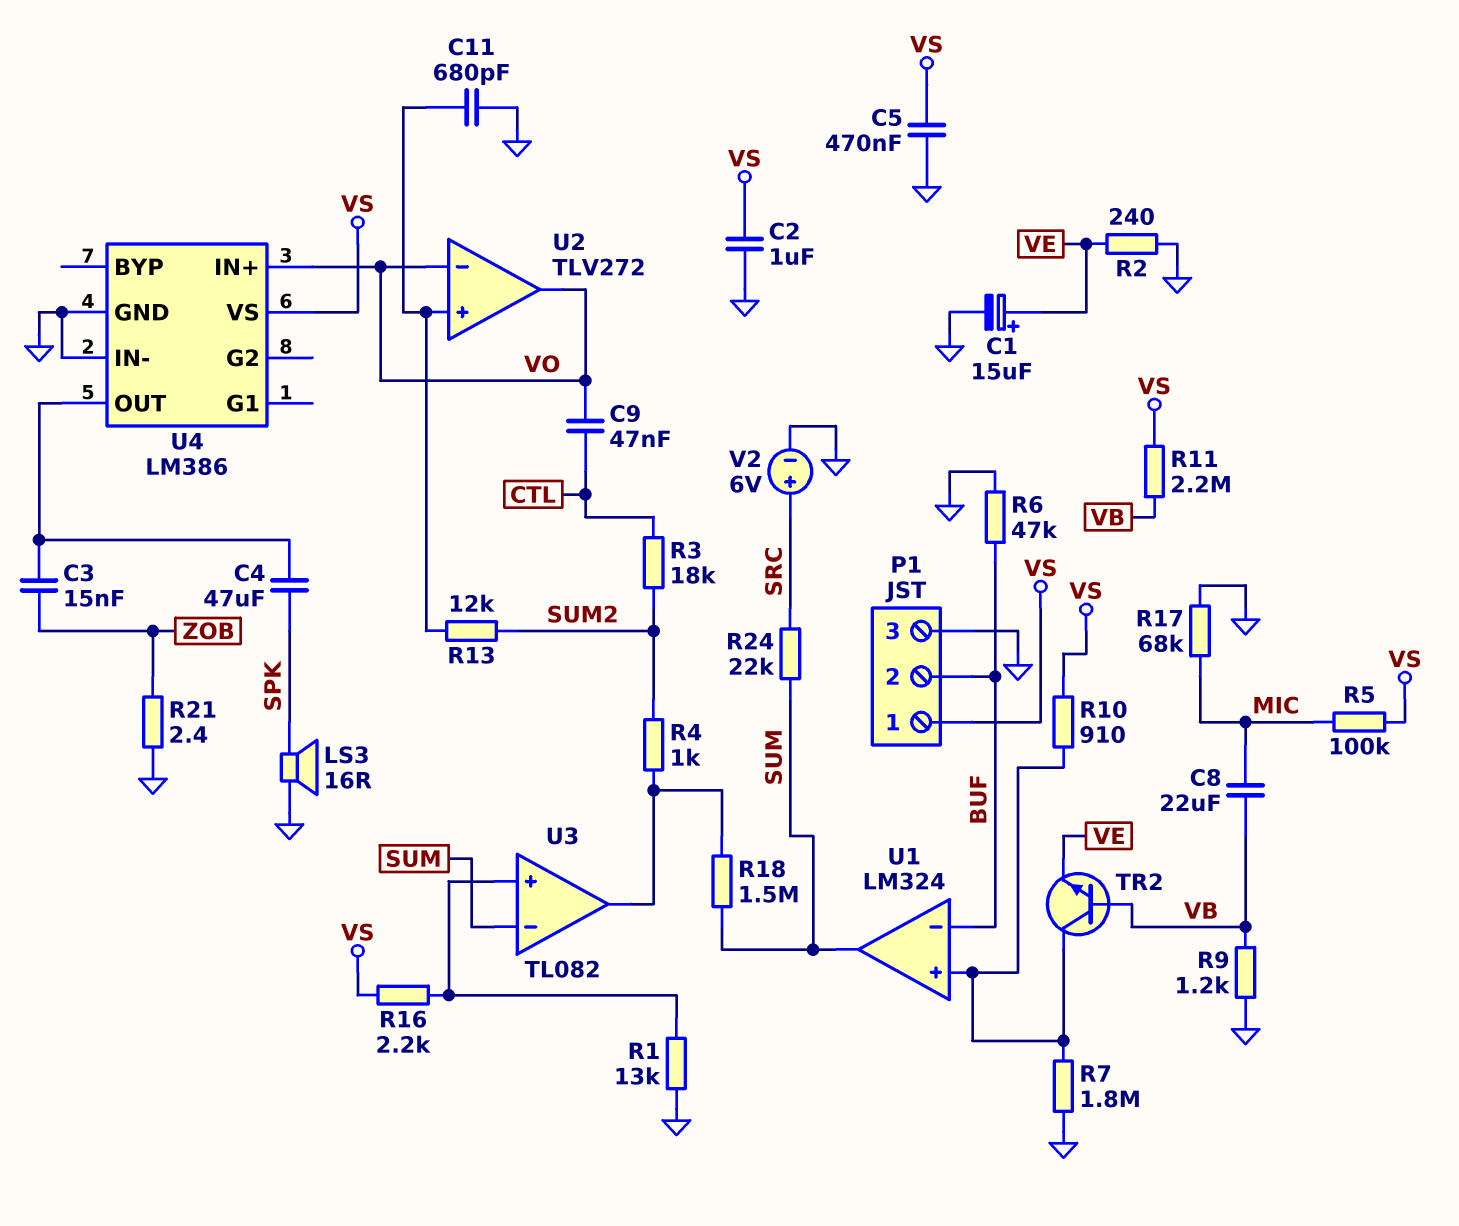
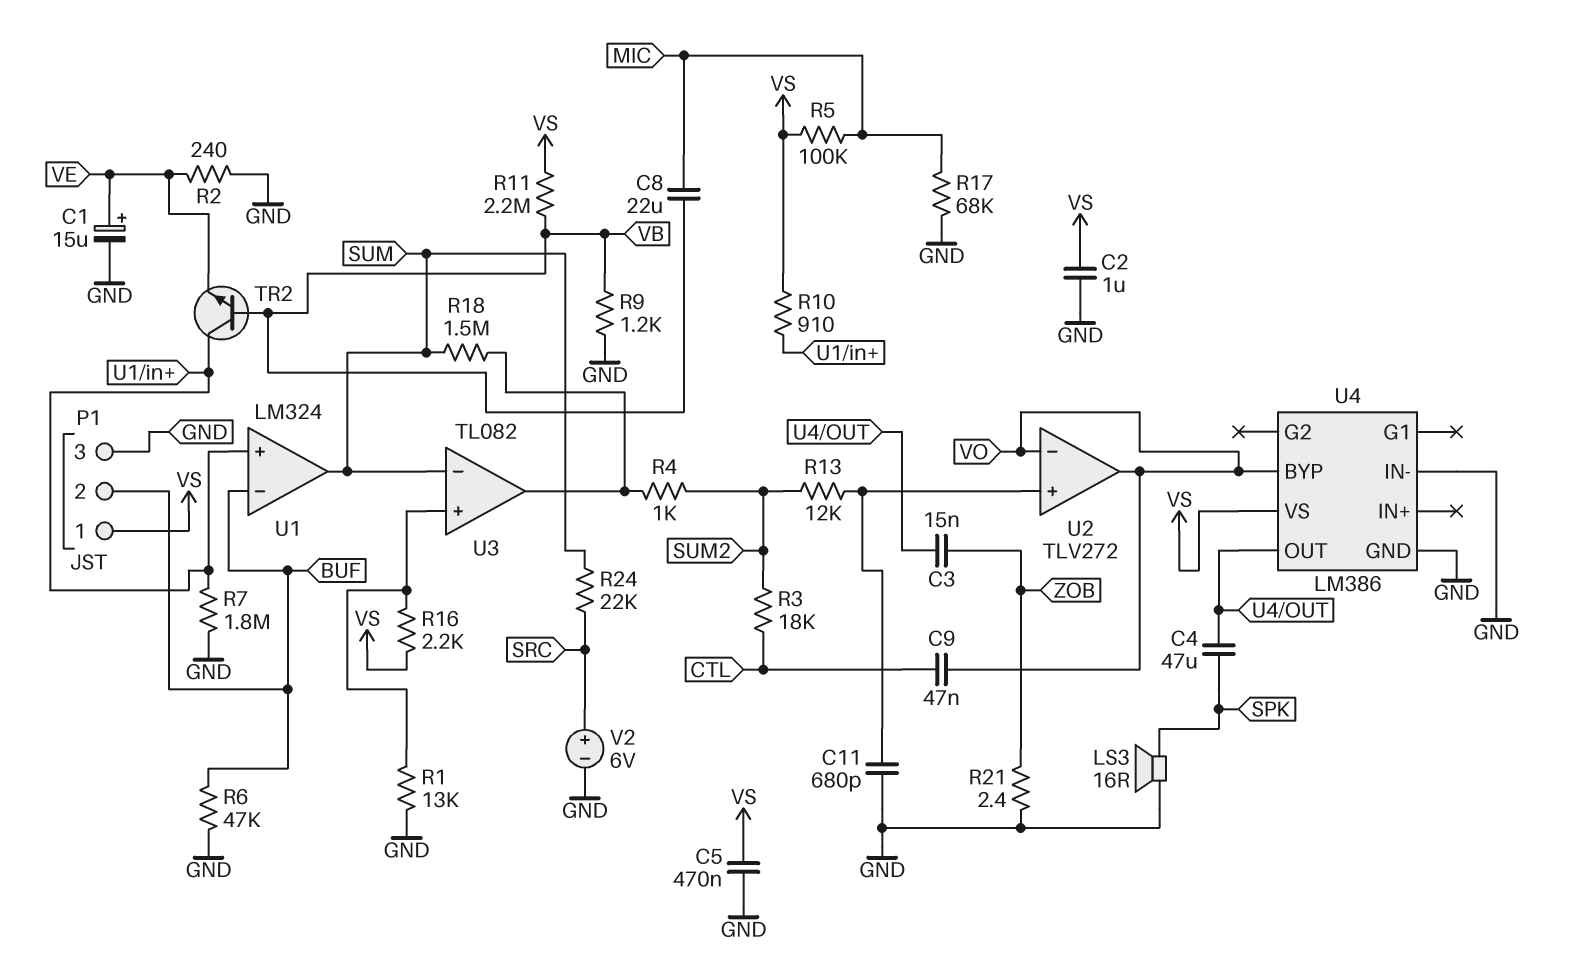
U4 pin BYP: none -> VO
U4 pin IN+: VO -> none

